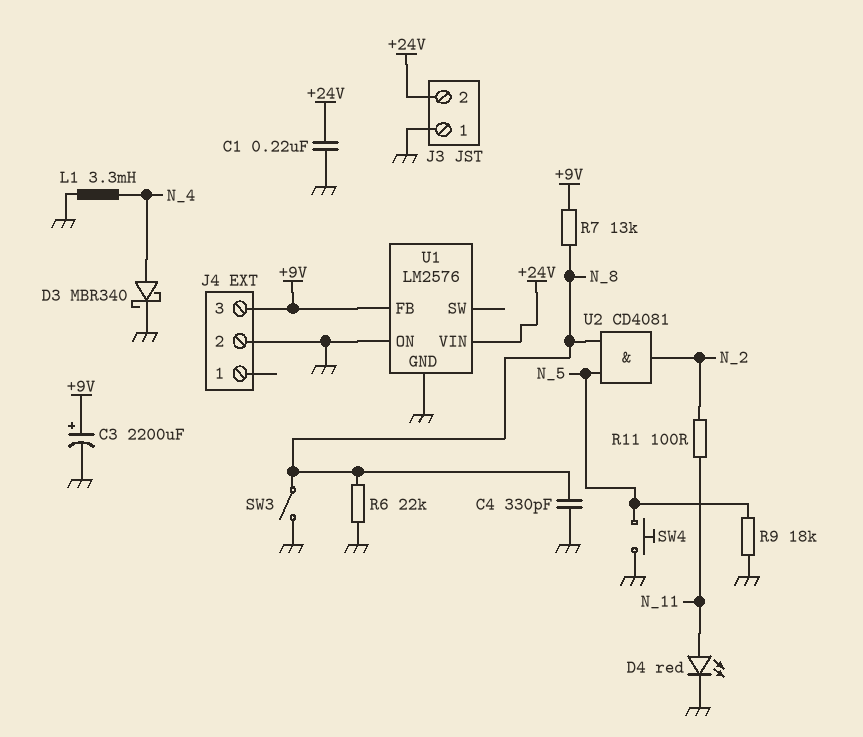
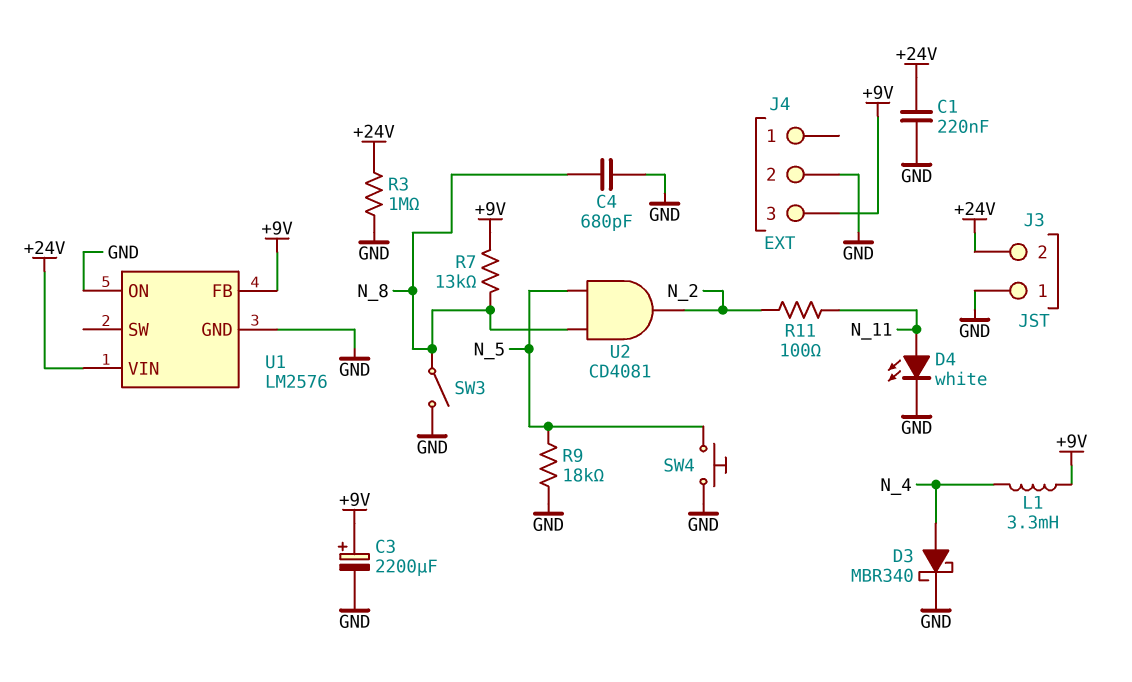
C4: 330pF (GND, N_8) -> 680pF (GND, N_8)
D4: LED red (A N_11, K GND) -> LED white (A N_11, K GND)
L1: 3.3mH (GND, N_4) -> 3.3mH (+9V, N_4)
R3: none -> 1M (+24V, GND)
R6: 22k (GND, N_8) -> none

